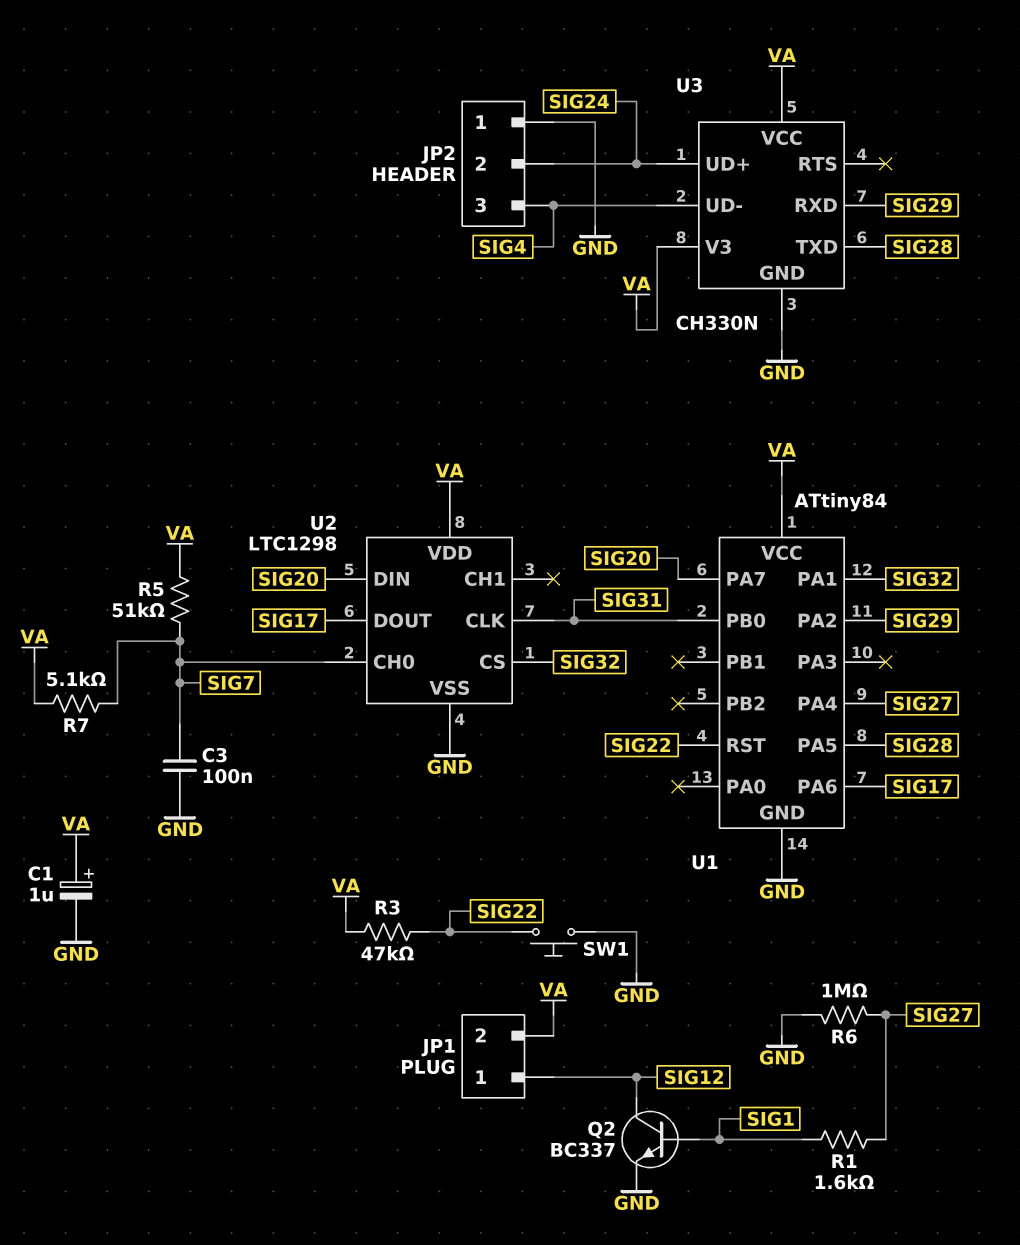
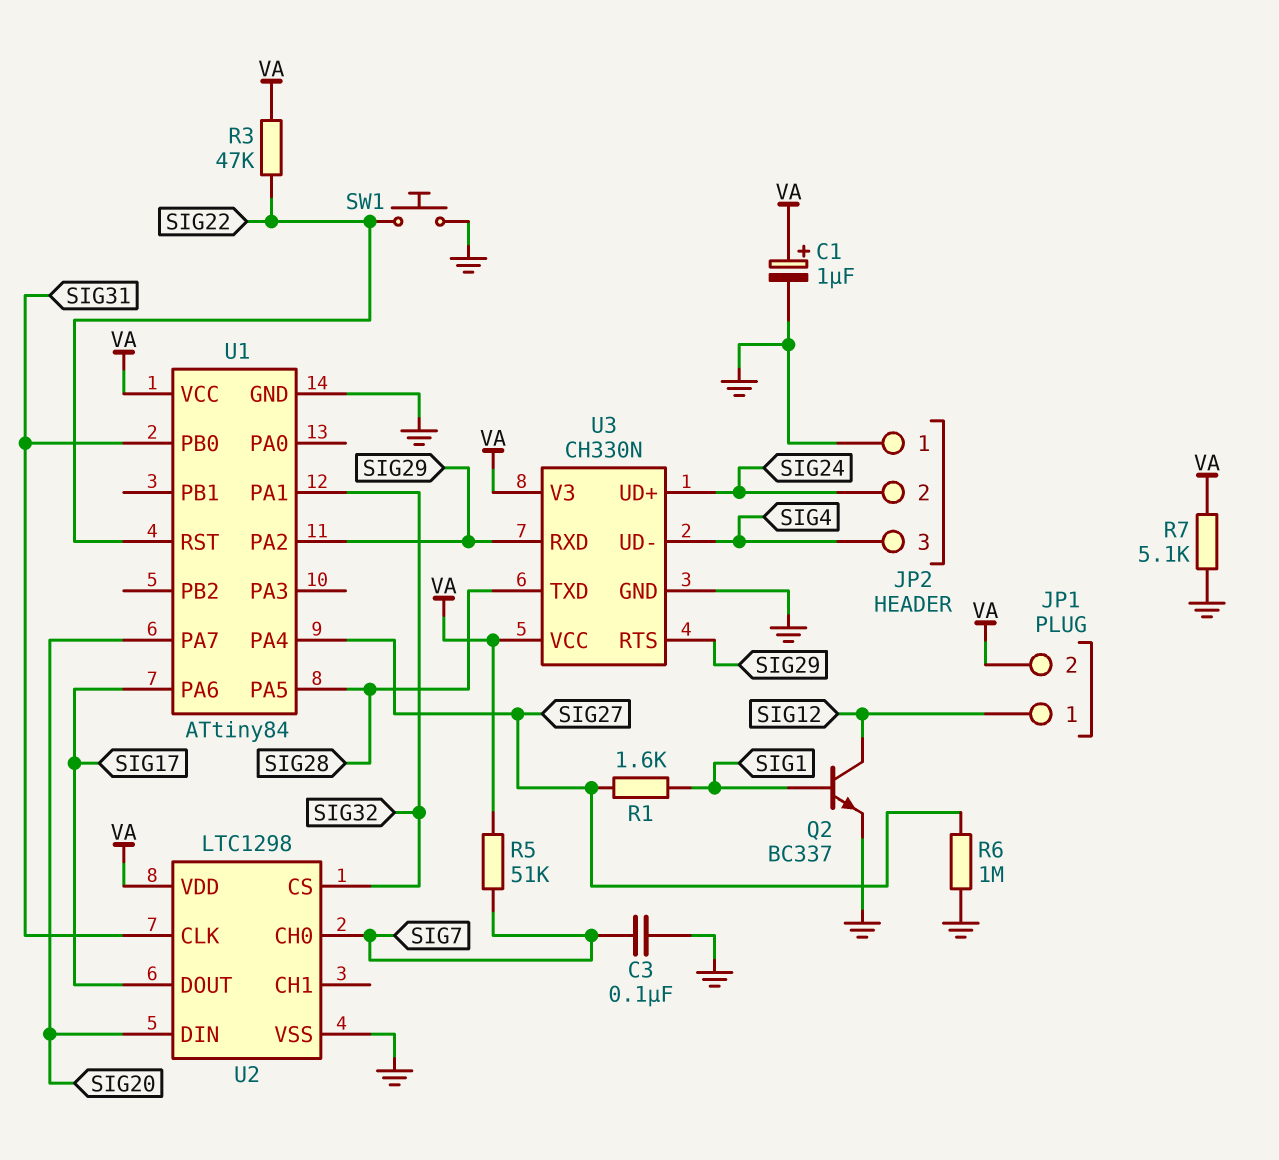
R7: 5.1k (SIG7, VA) -> 5.1k (GND, VA)
U3 pin RTS: none -> SIG29

